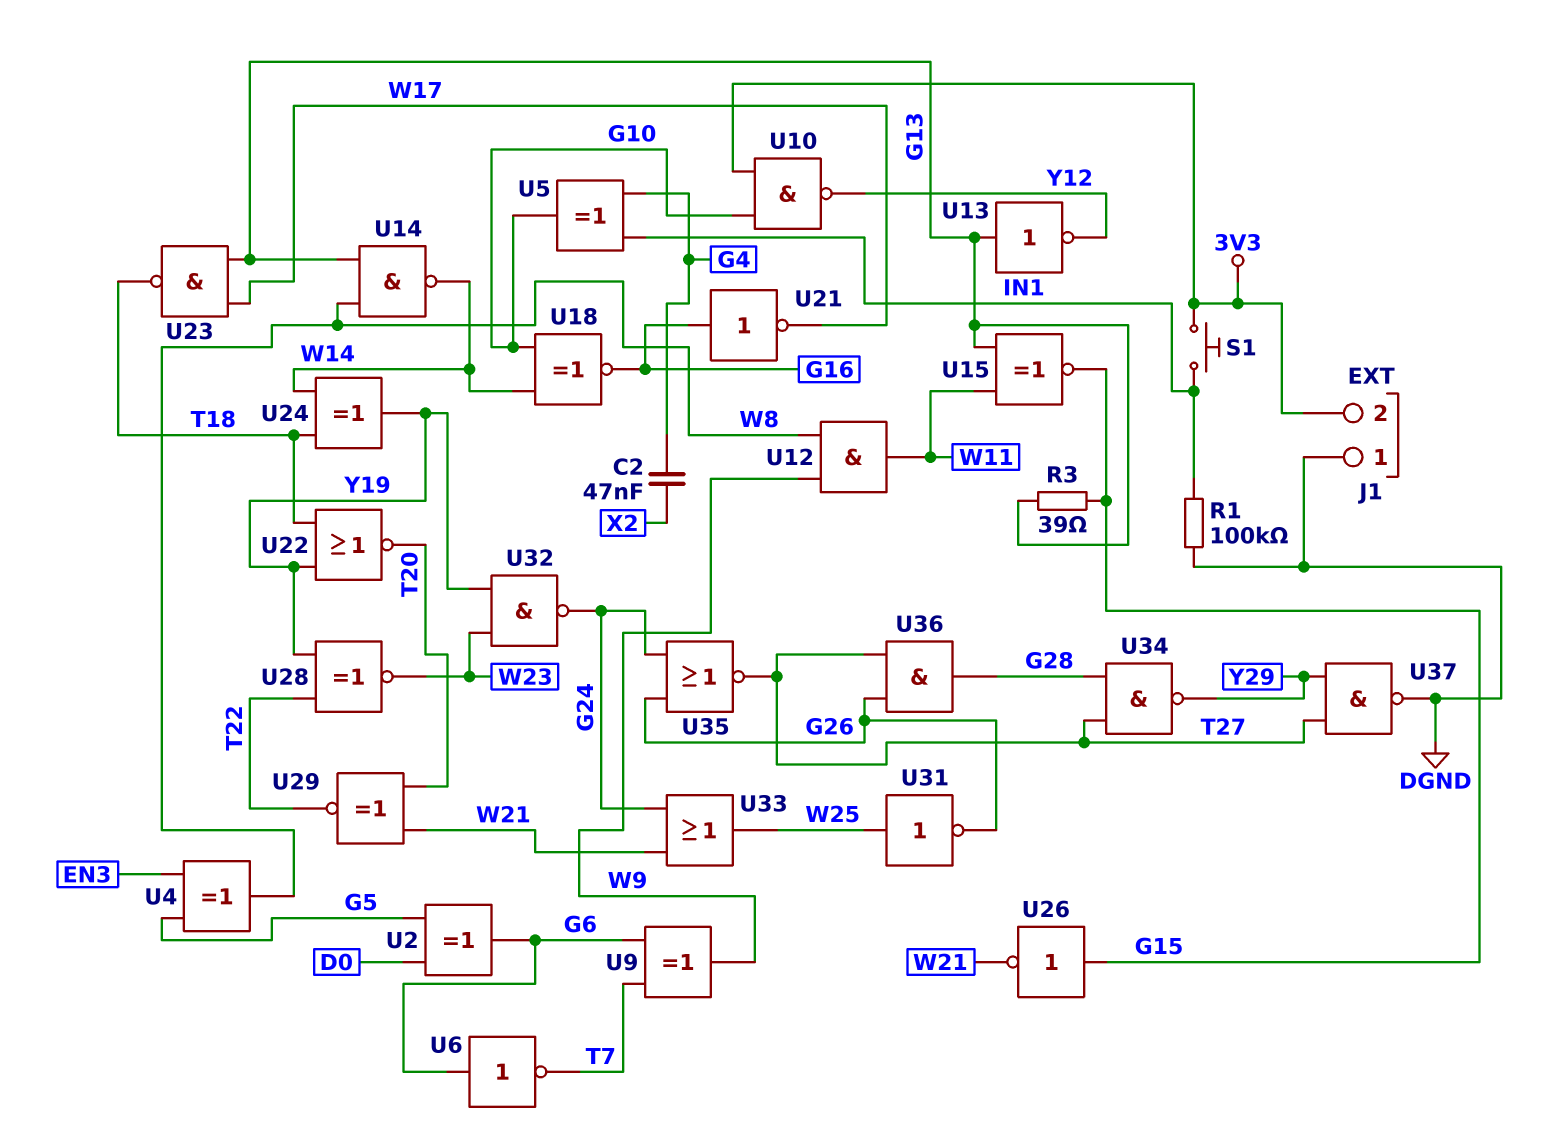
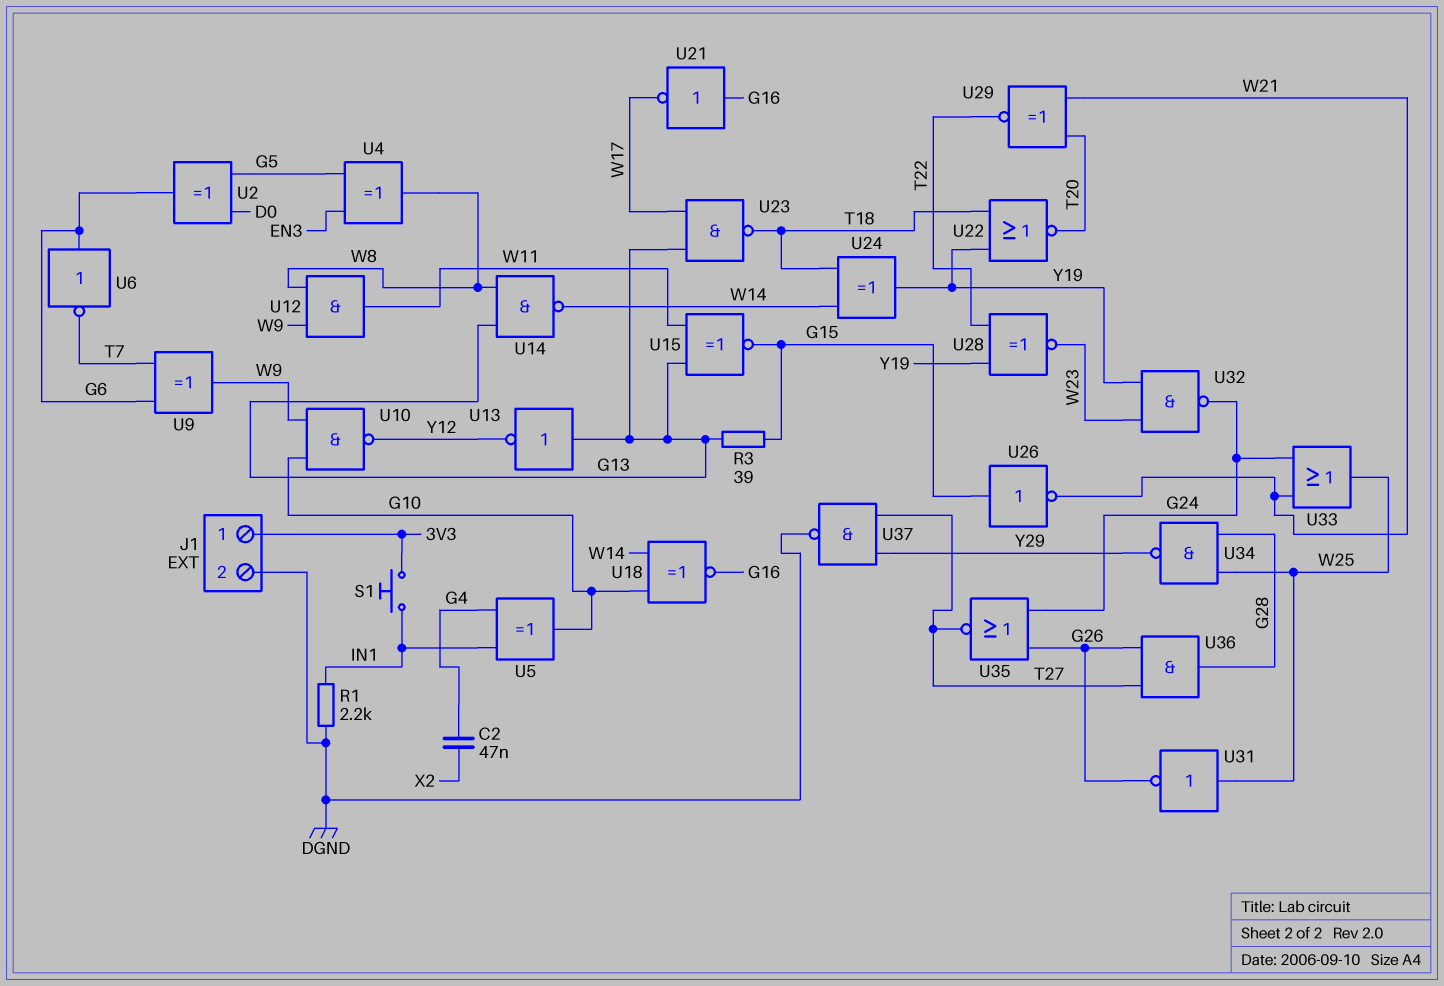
J1 pin 1: DGND -> 3V3
J1 pin 2: 3V3 -> DGND
R1: 100k (DGND, IN1) -> 2.2k (DGND, IN1)
U10: NAND (in 3V3, in G10, out Y12) -> NAND (in G10, in W9, out Y12)
U34: NAND (in G28, in T27, out Y29) -> NAND (in G28, in W25, out Y29)

